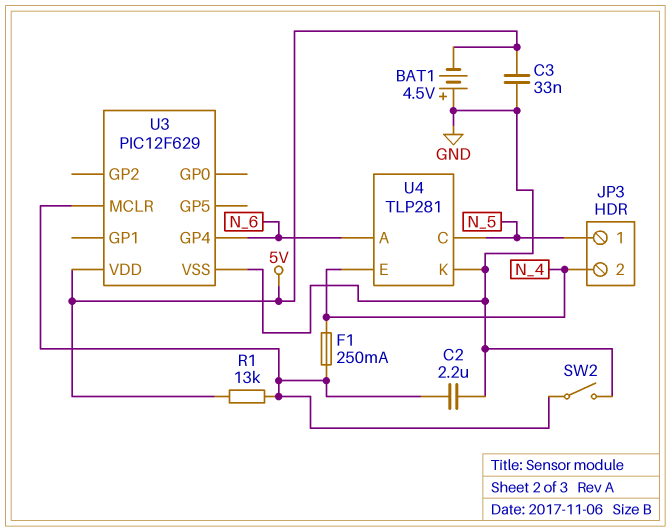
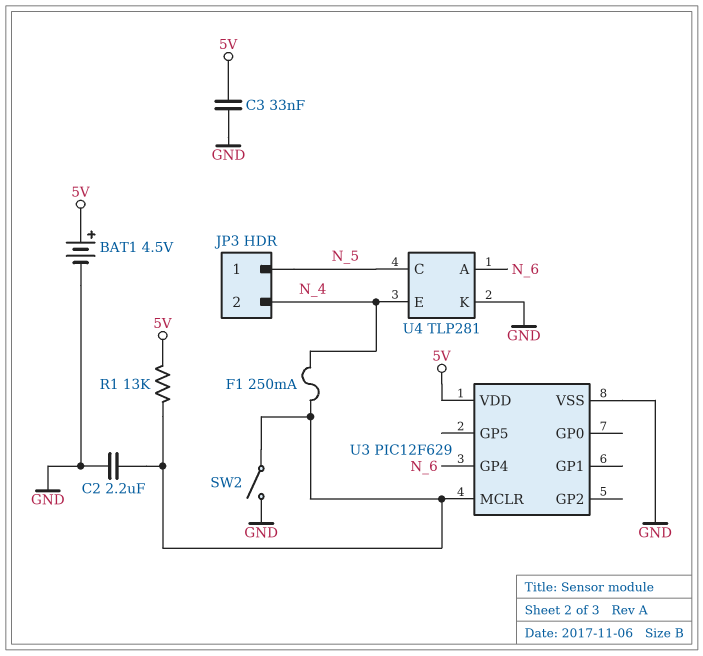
BAT1: 4.5V (plus GND, minus 5V) -> 4.5V (plus 5V, minus GND)

